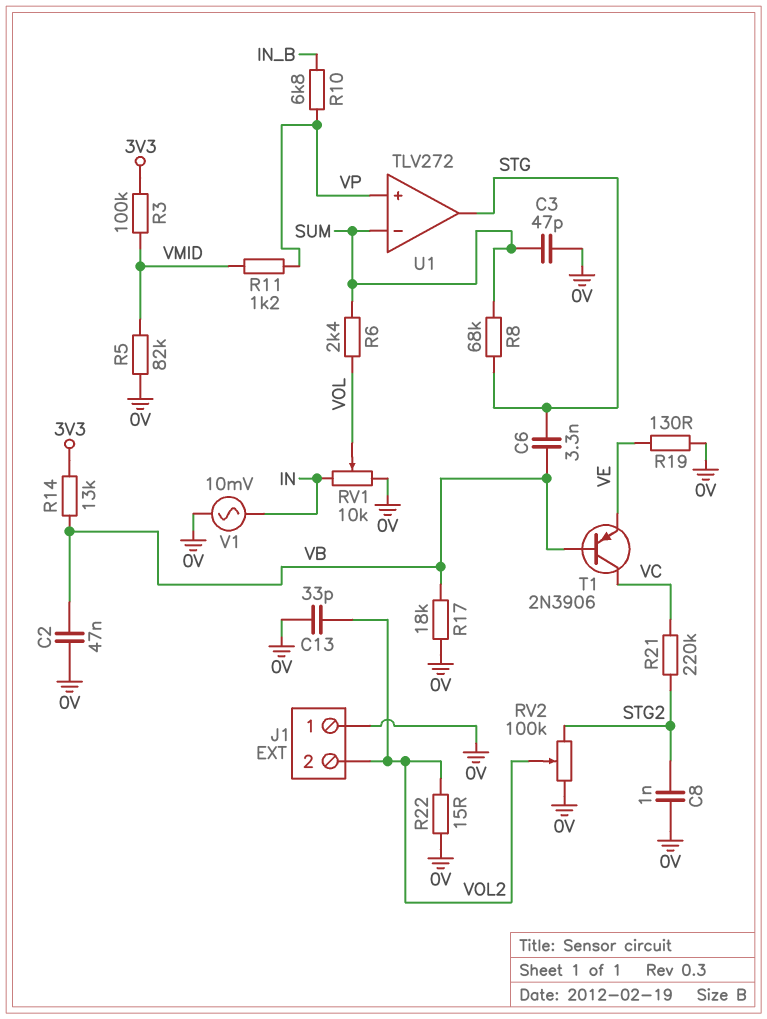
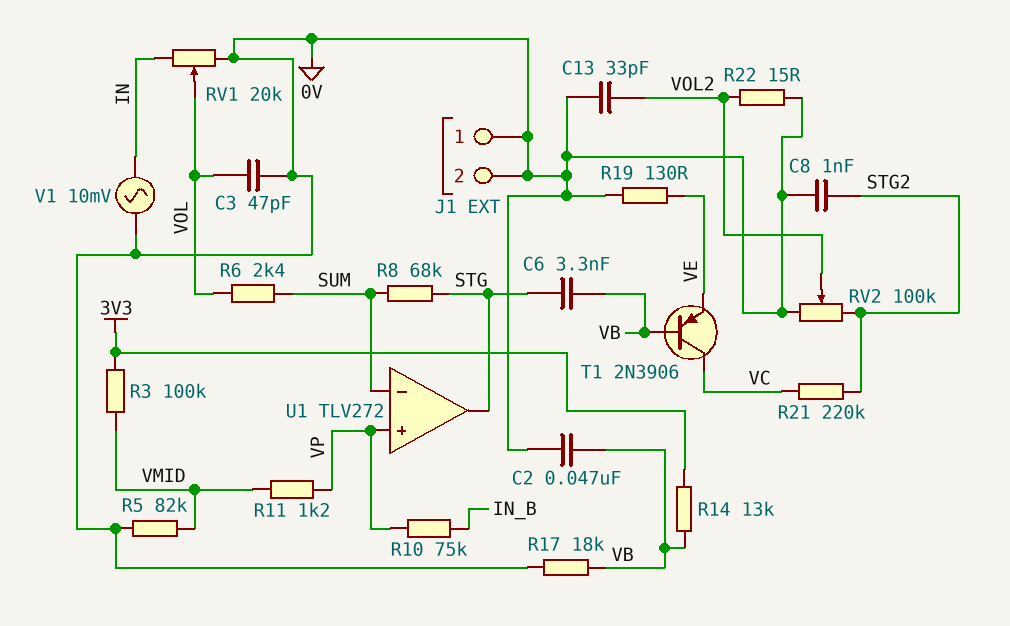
C3: 47pF (0V, SUM) -> 47pF (0V, VOL)
J1 pin 2: VOL2 -> 0V
R10: 6.8k (IN_B, VP) -> 75k (IN_B, VP)
RV1: 10k (0V, IN, wiper VOL) -> 20k (0V, IN, wiper VOL)

